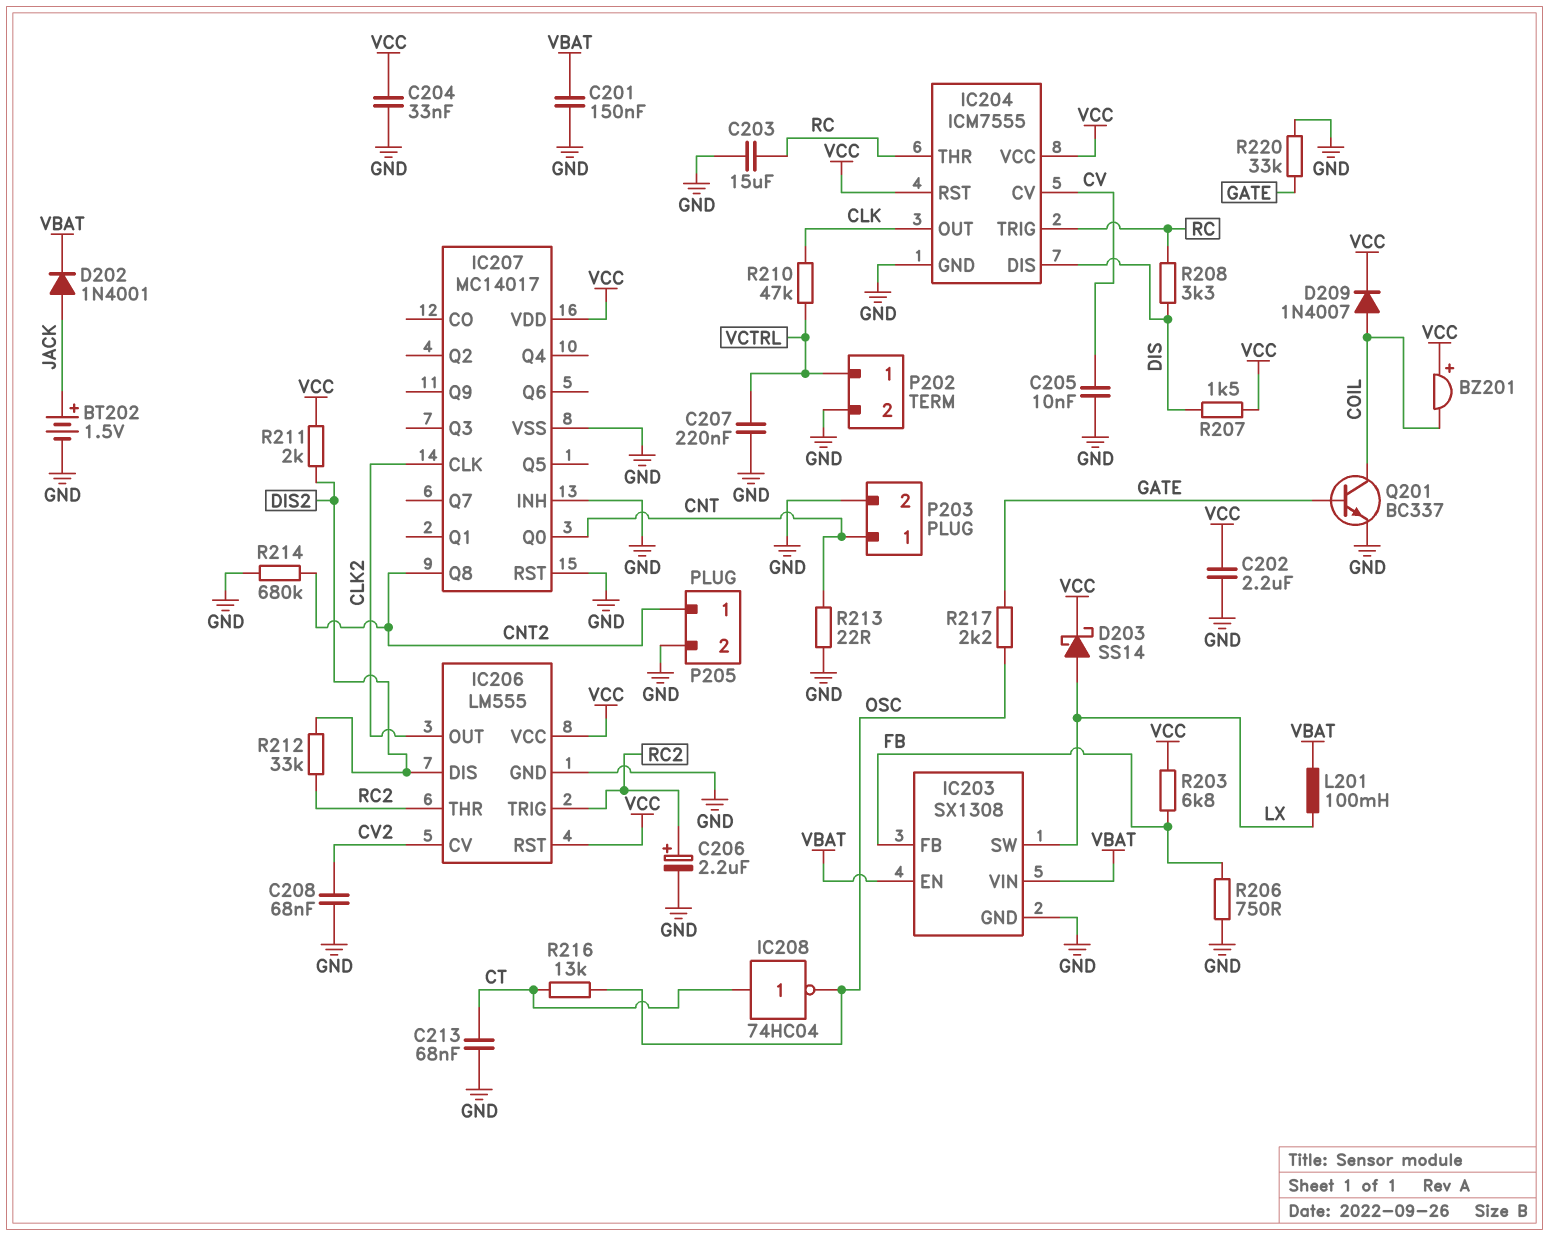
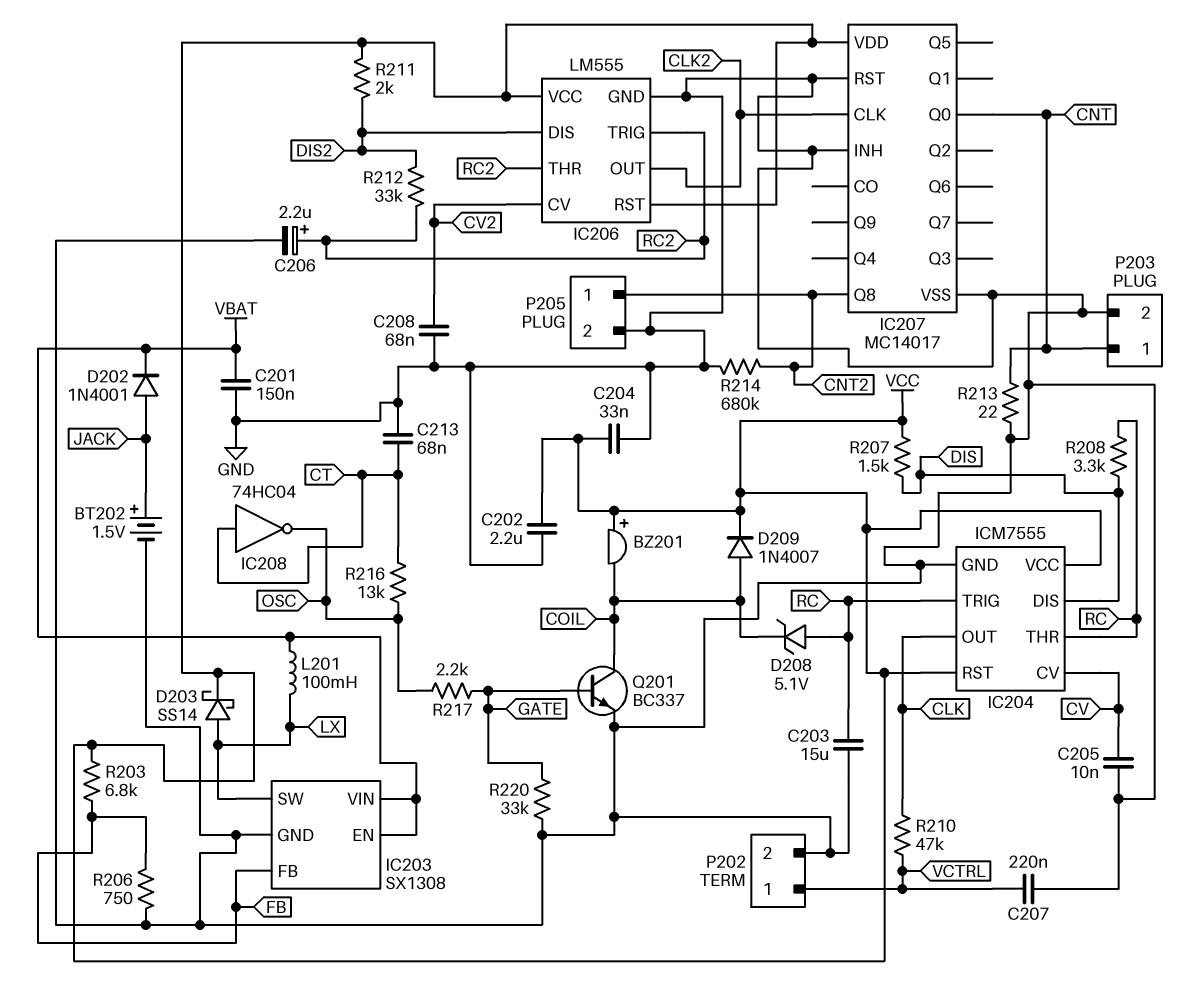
D208: none -> zener 5.1V (A RC, K COIL)

